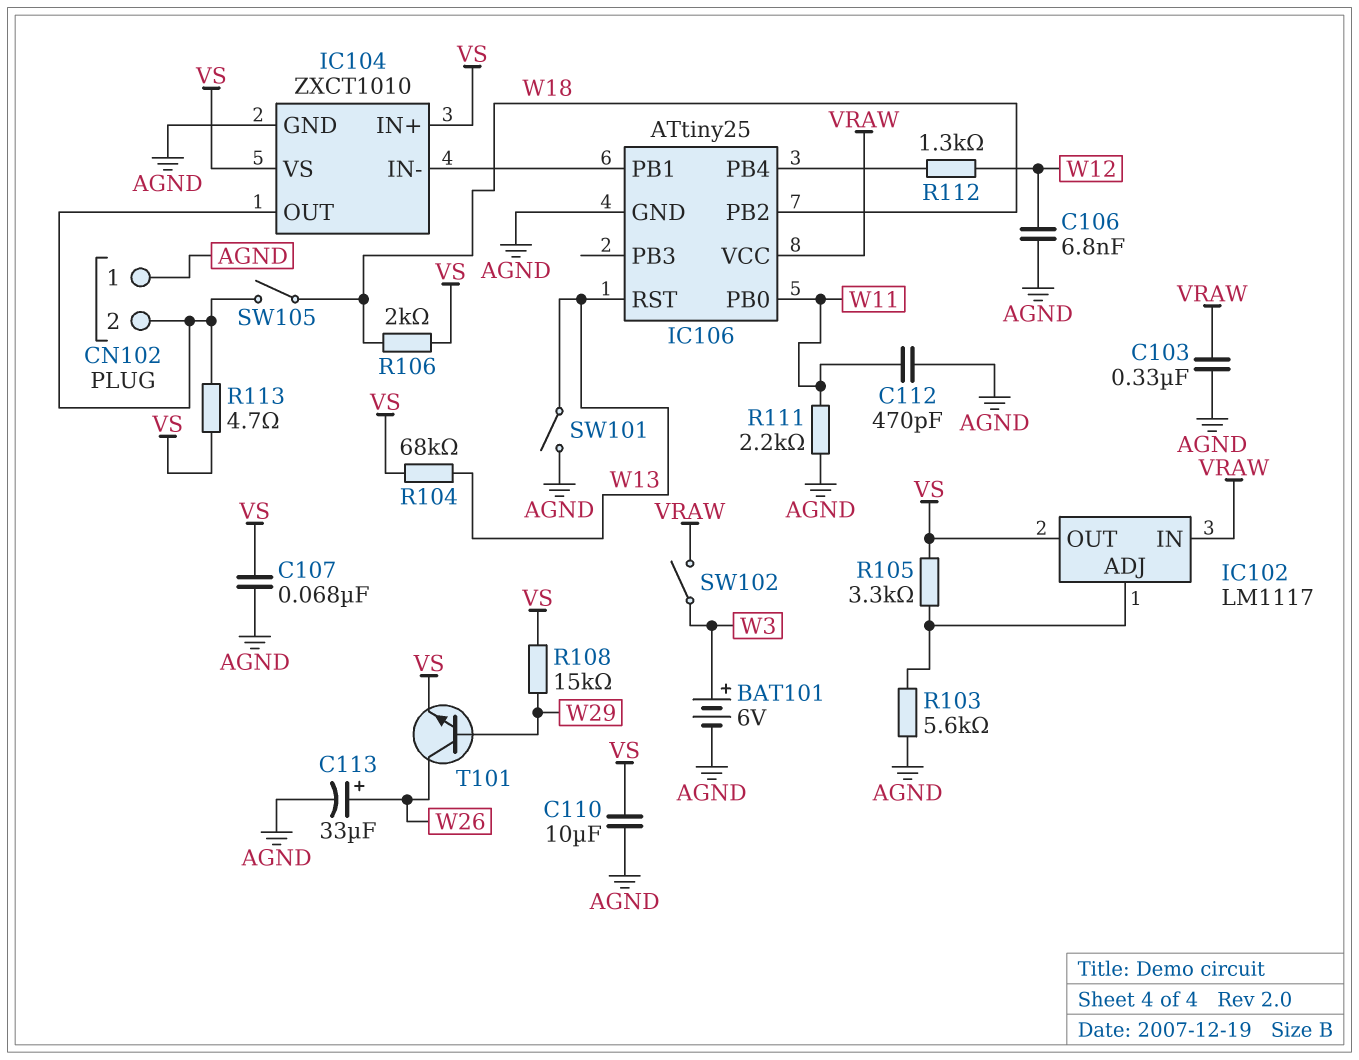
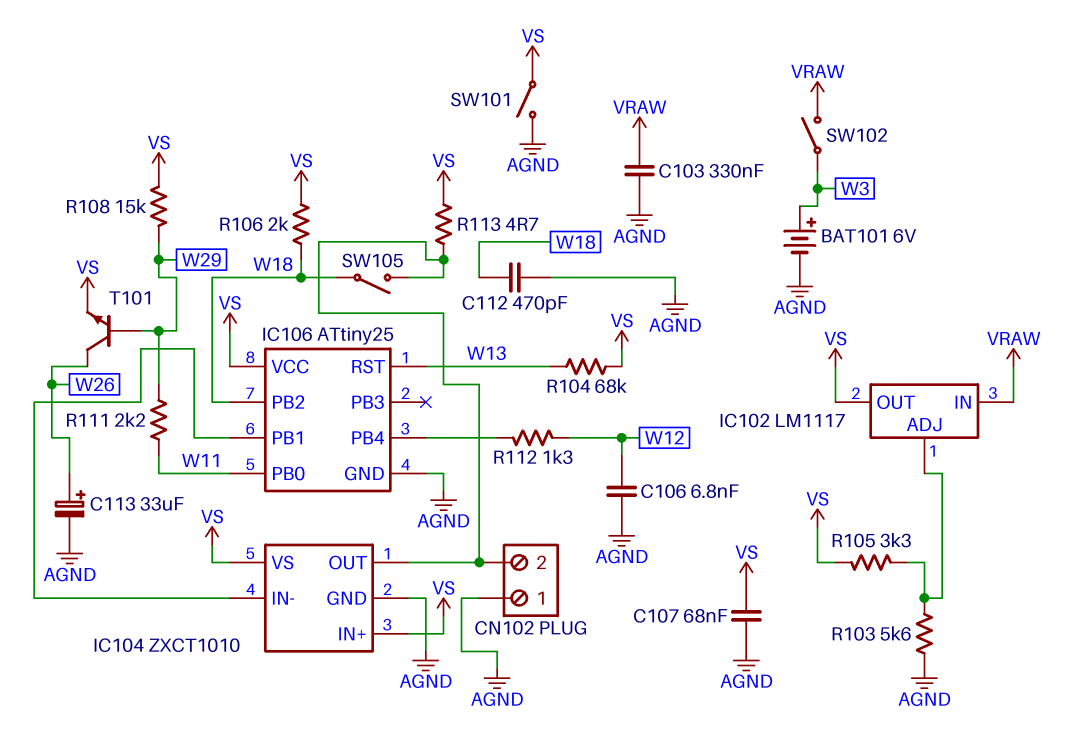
C110: 10uF (AGND, VS) -> none
C112: 470pF (AGND, W11) -> 470pF (AGND, W18)
IC106 pin VCC: VRAW -> VS
R111: 2.2k (AGND, W11) -> 2.2k (W11, W29)
SW101: switch (AGND, W13) -> switch (AGND, VS)

